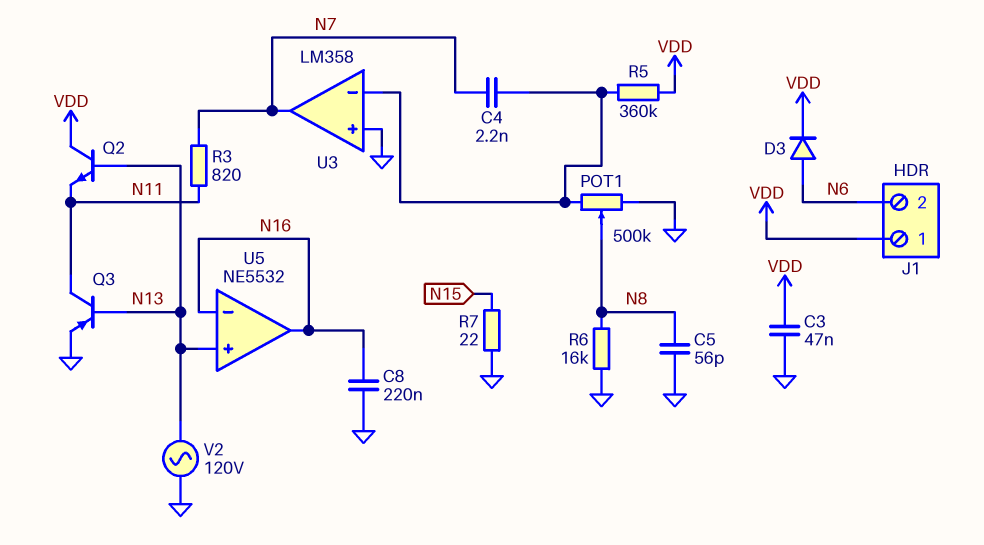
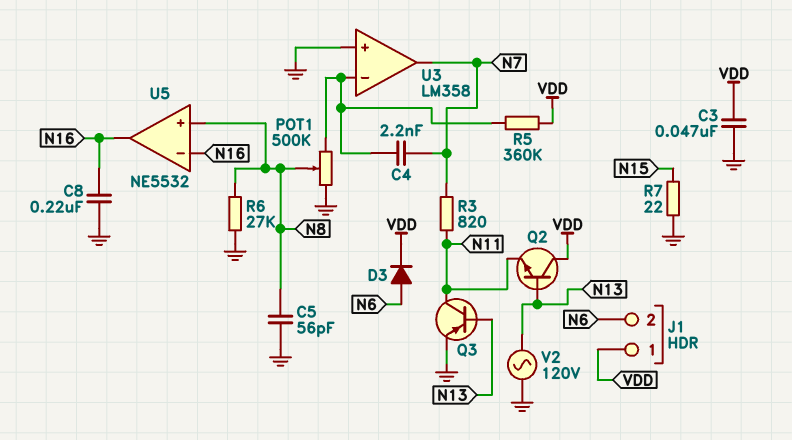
R6: 16k (GND, N8) -> 27k (GND, N8)
U5 pin in+: N13 -> N8

